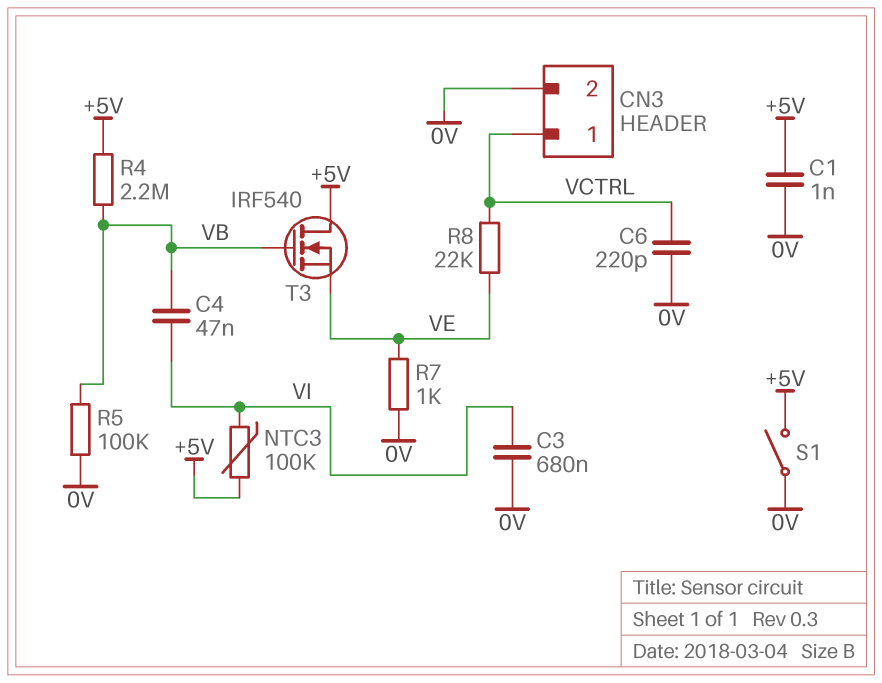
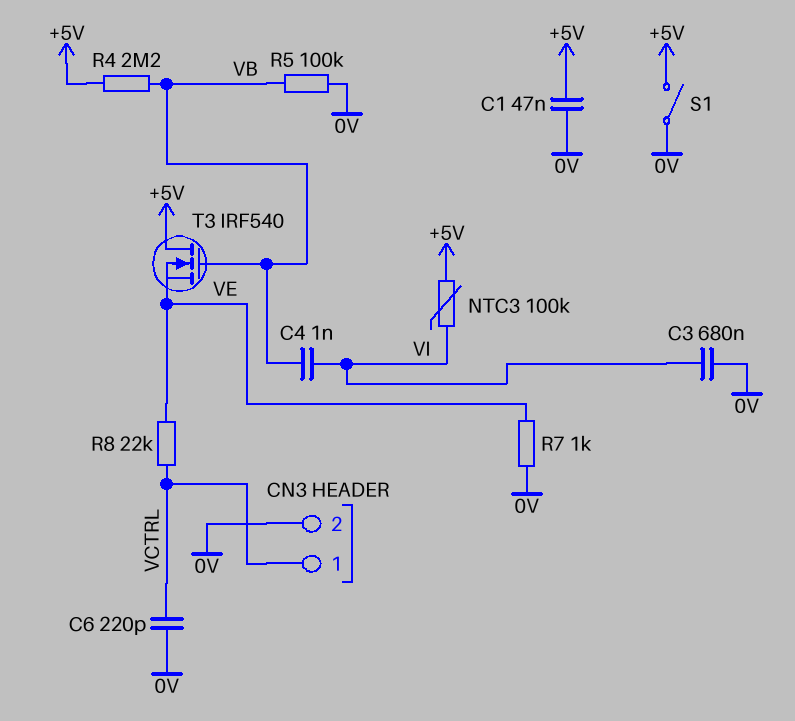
C1: 1nF (+5V, 0V) -> 47nF (+5V, 0V)
C4: 47nF (VB, VI) -> 1nF (VB, VI)

